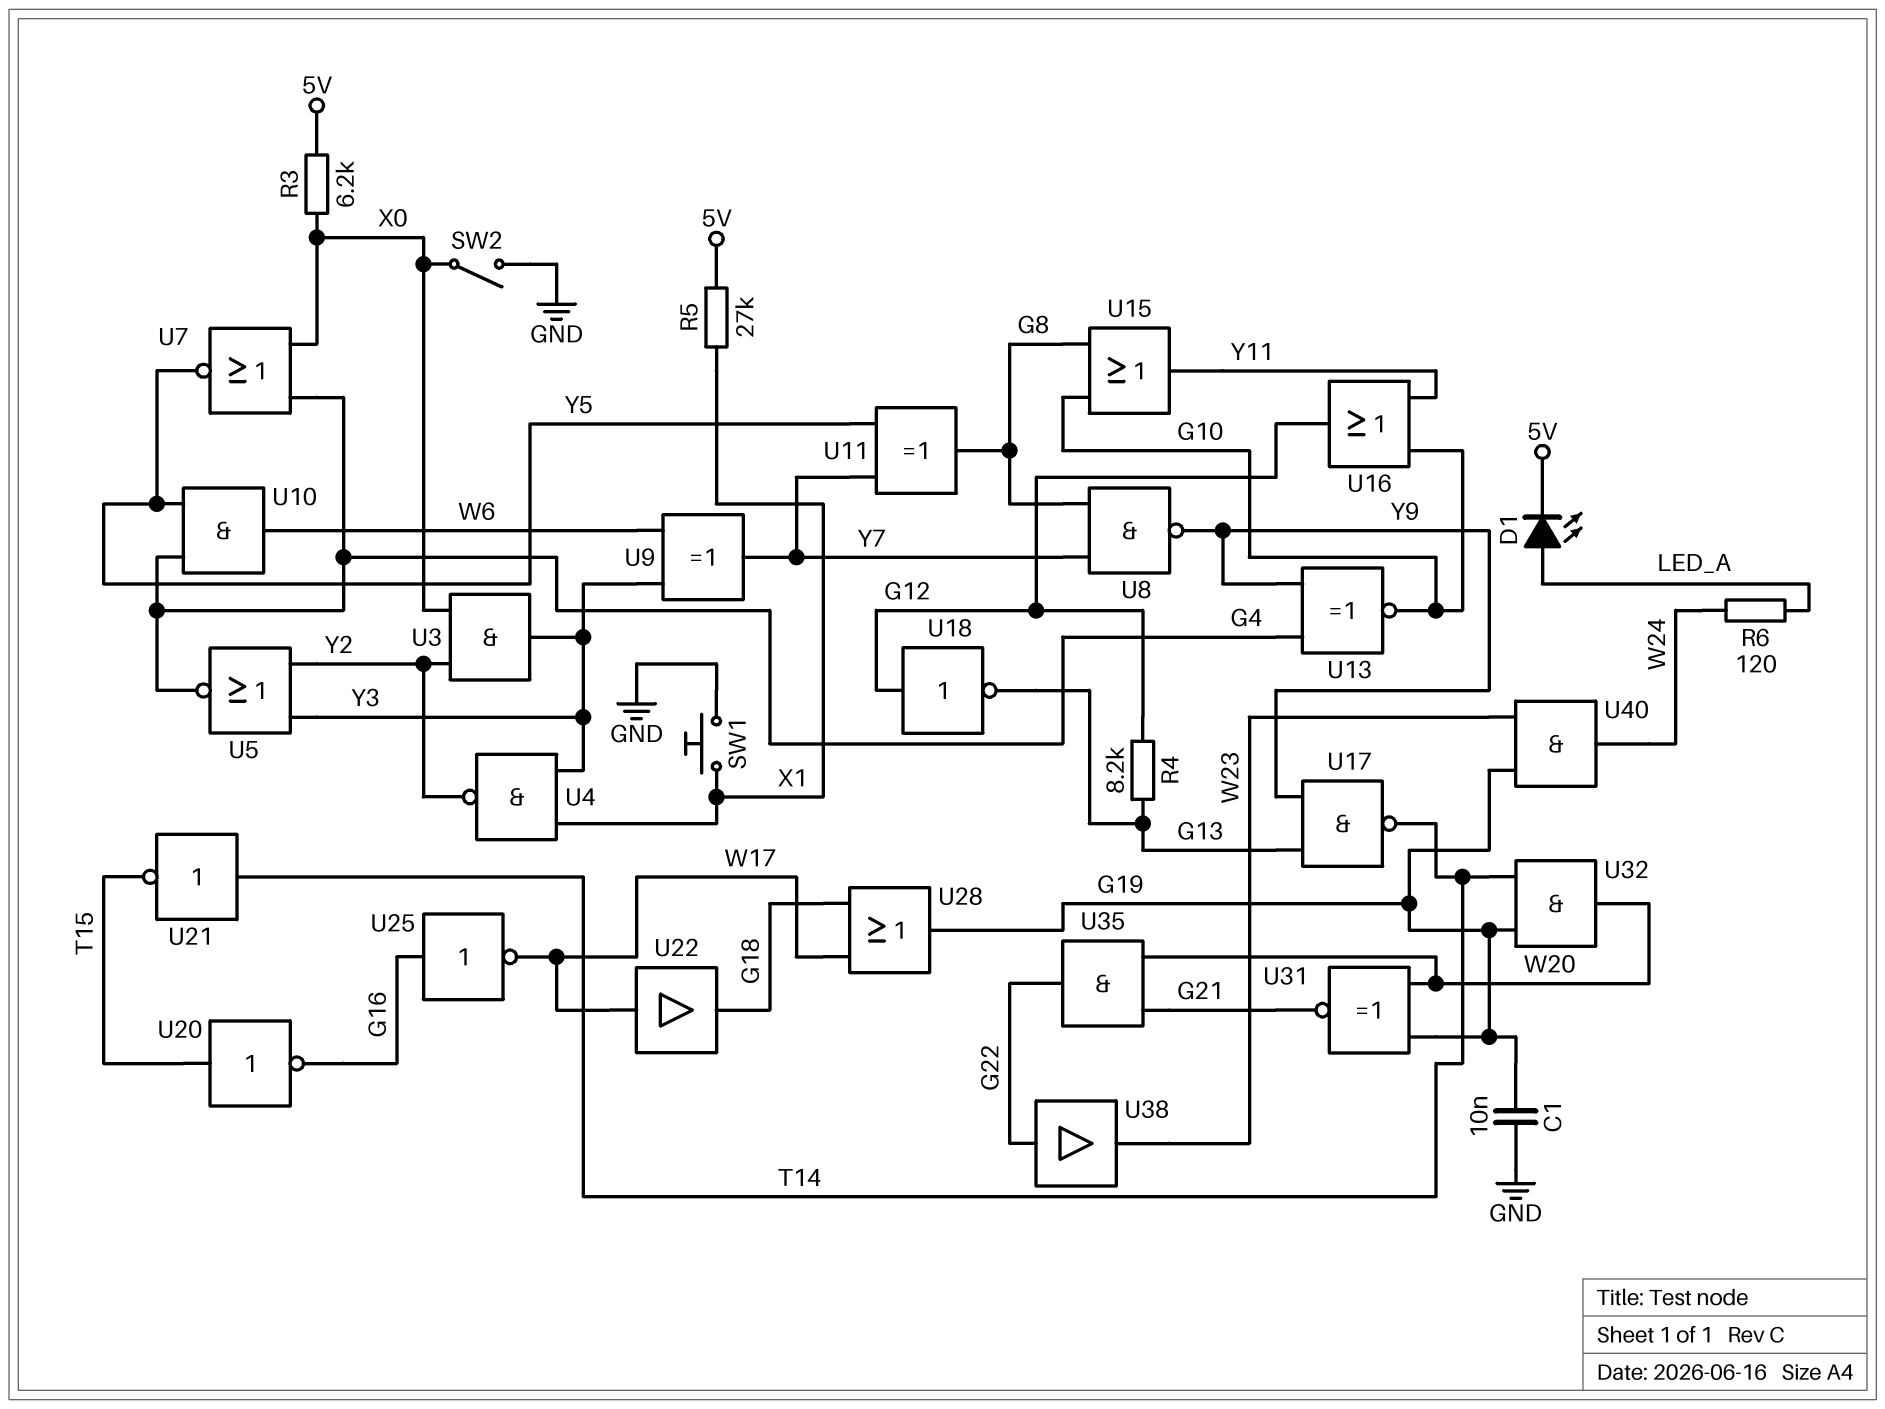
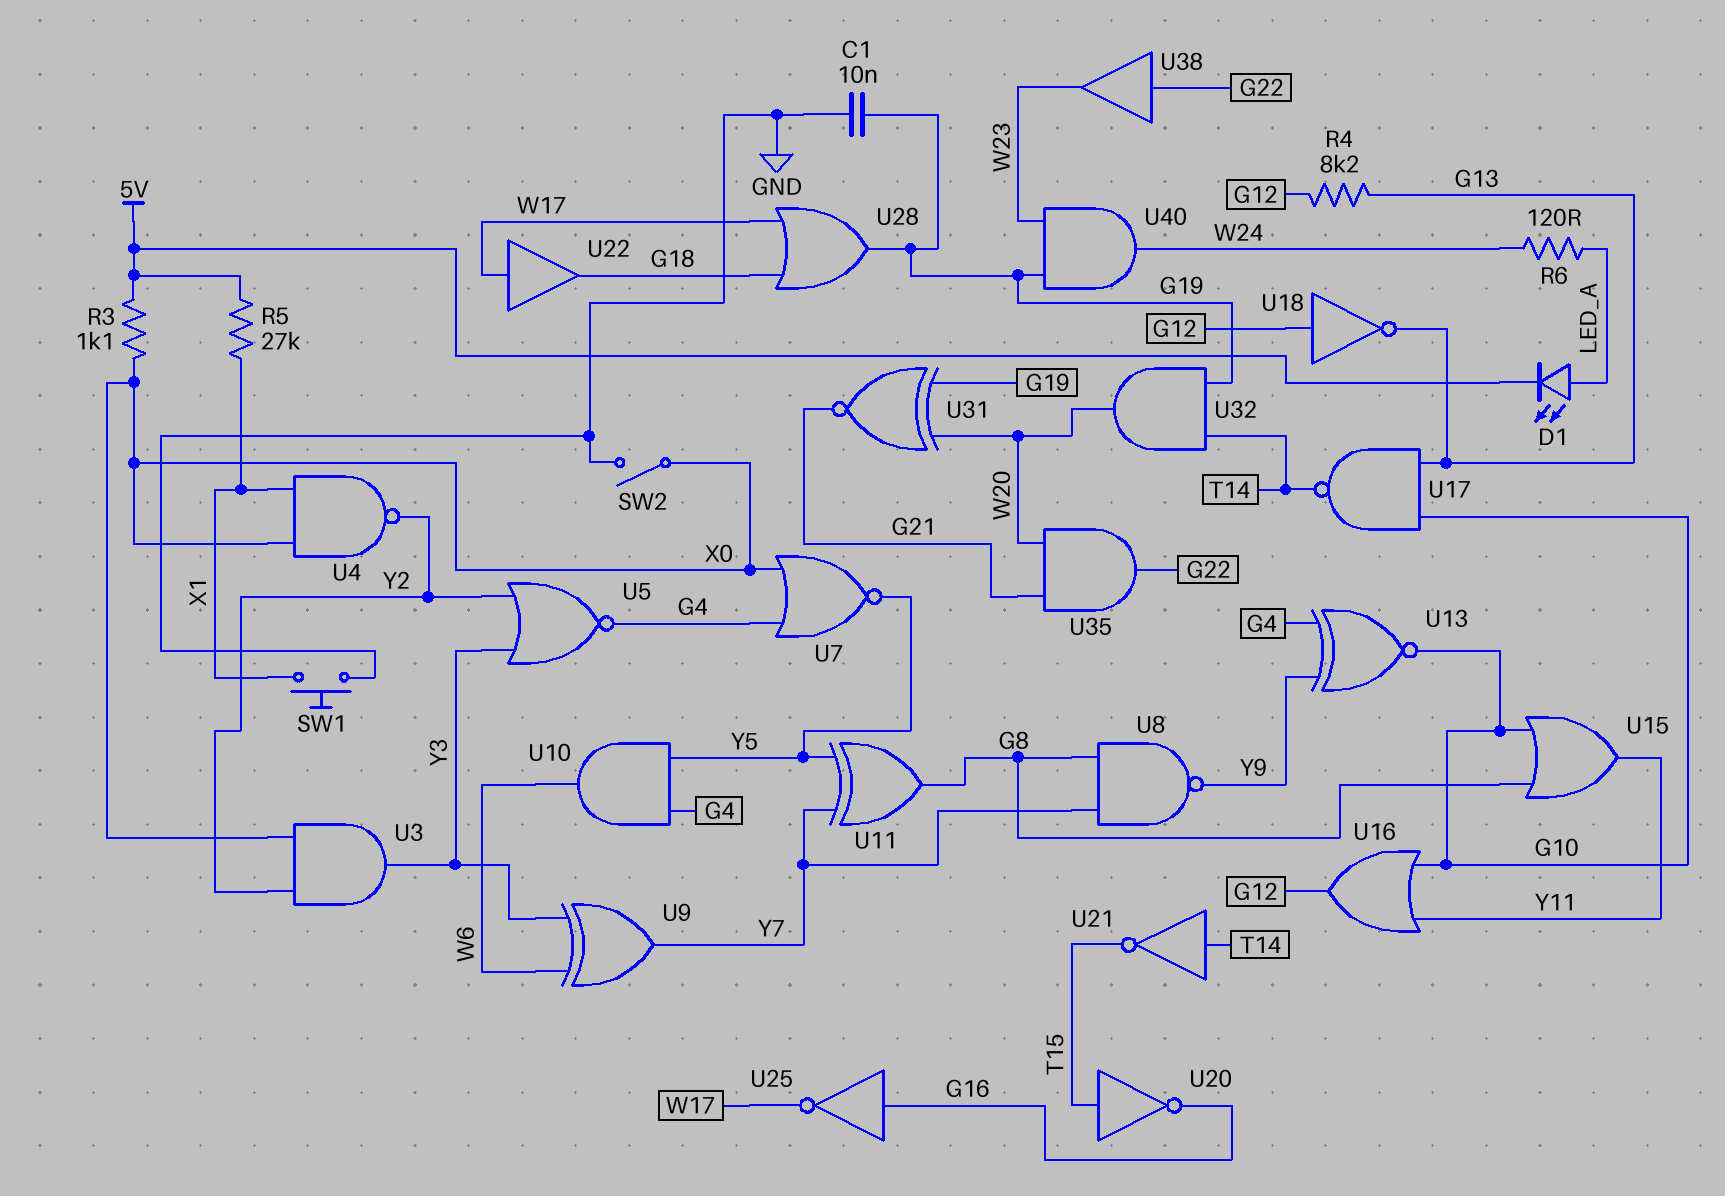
R3: 6.2k (5V, X0) -> 1.1k (5V, X0)
U4: NAND (in X1, in Y3, out Y2) -> NAND (in X0, in X1, out Y2)
U17: NAND (in G13, in Y9, out T14) -> NAND (in G10, in G13, out T14)

